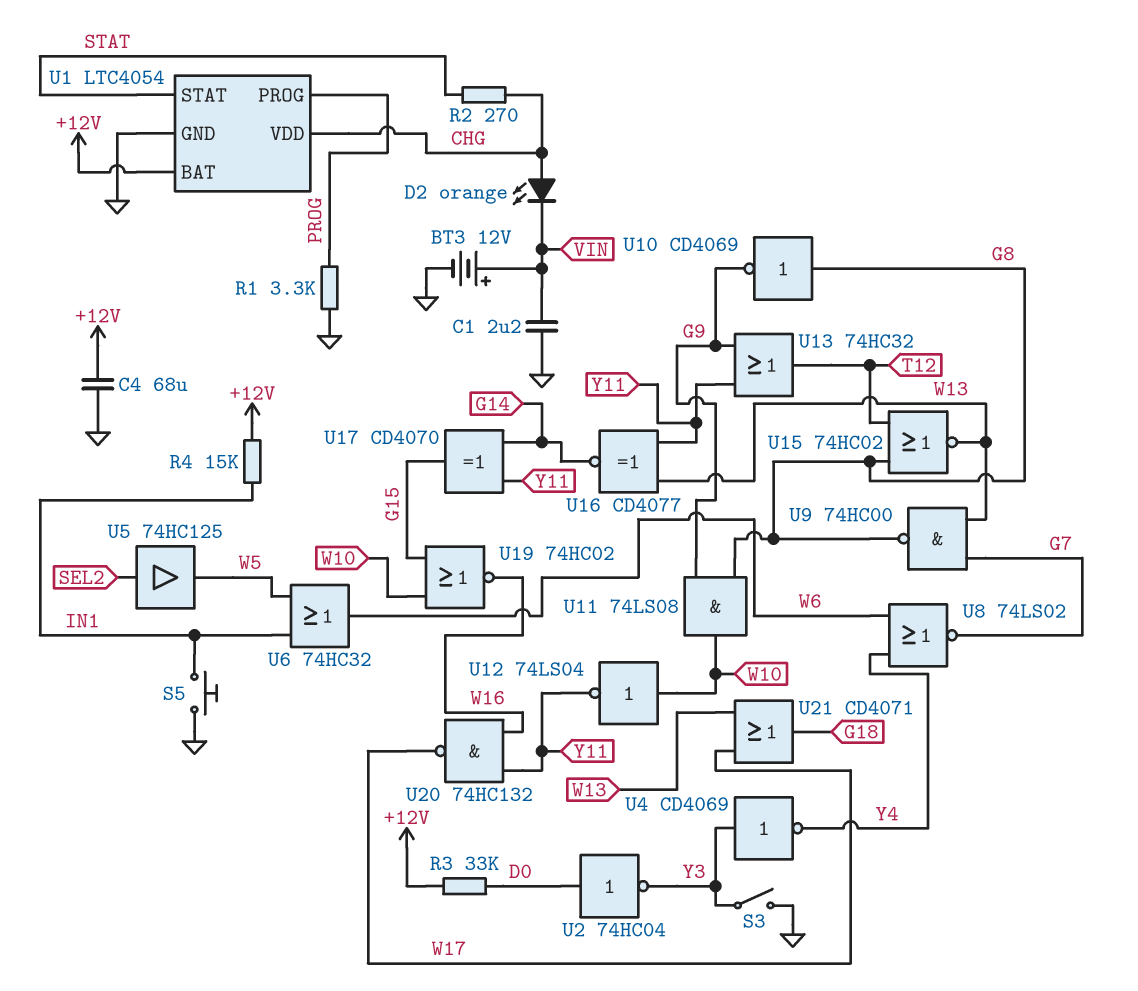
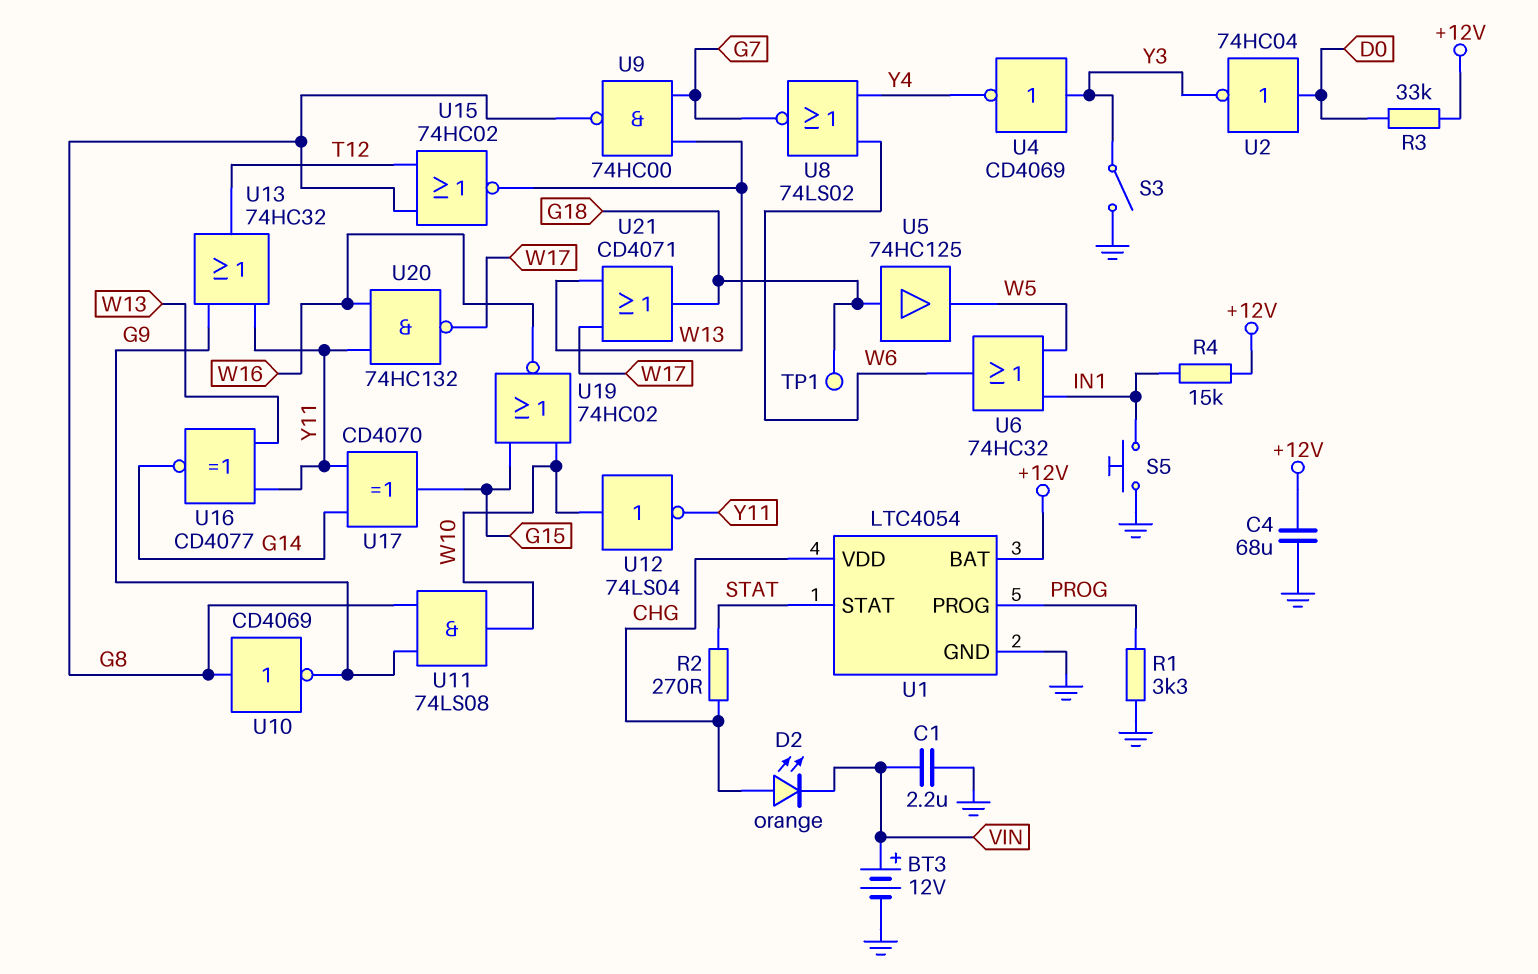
TP1: none -> test point (G18)
U5: buffer 74HC125 (in SEL2, out W5) -> buffer 74HC125 (in G18, out W5)

